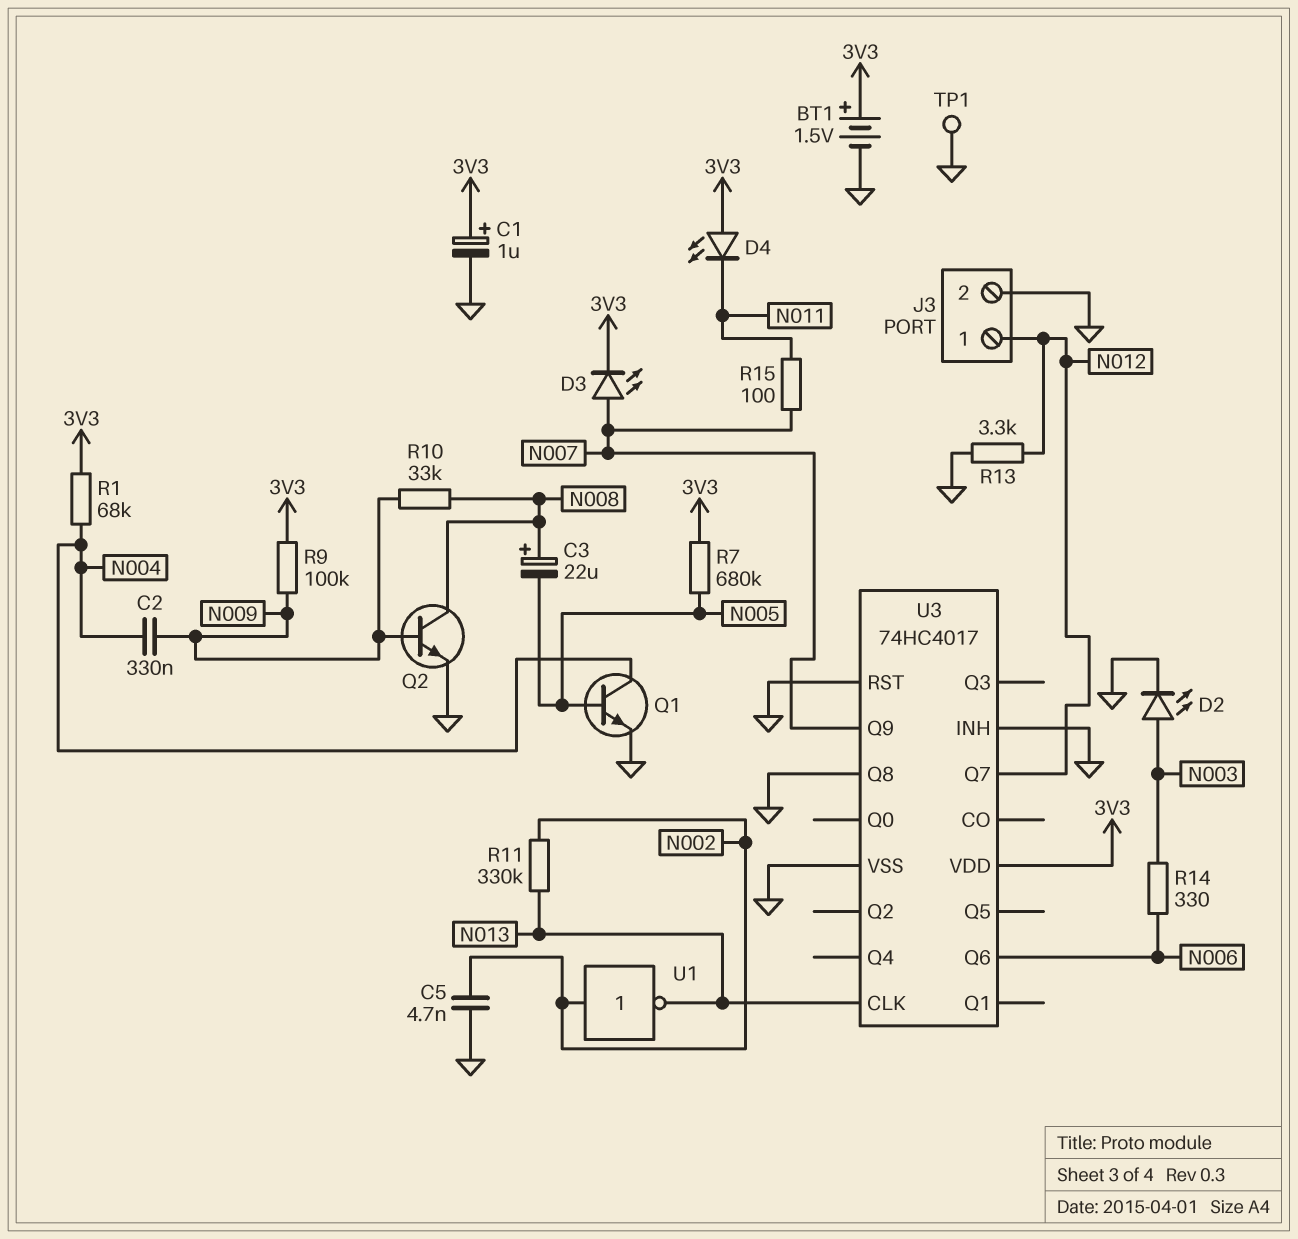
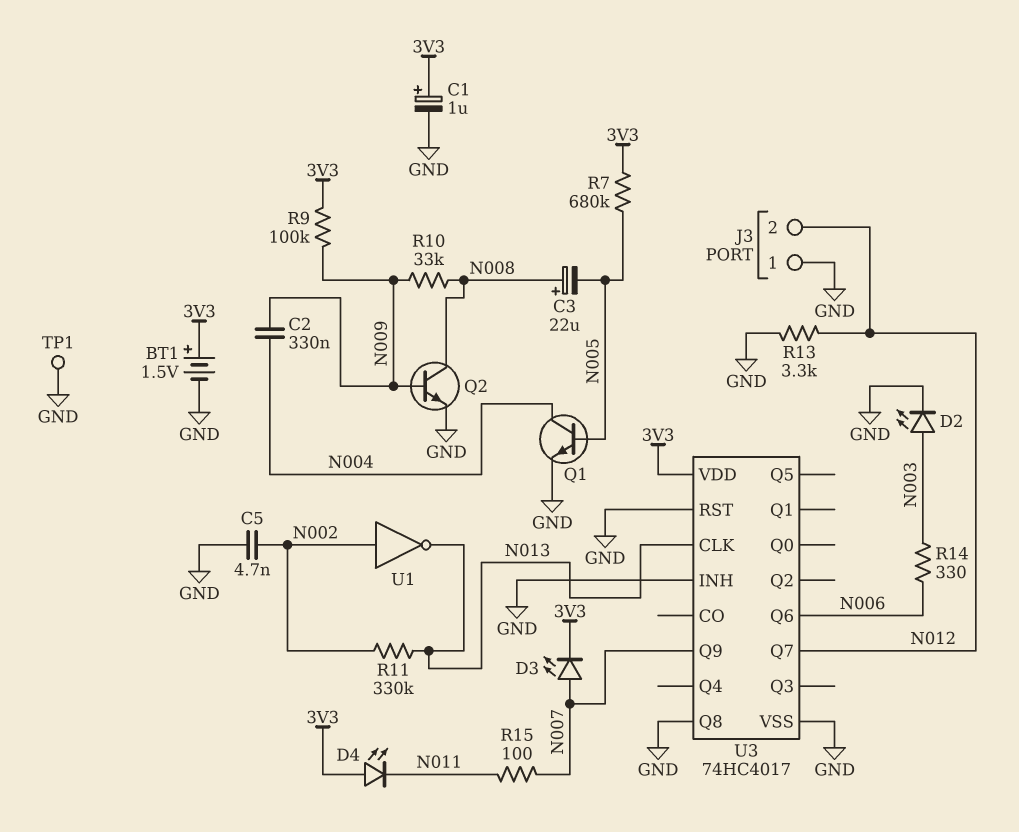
J3 pin 1: N012 -> GND
J3 pin 2: GND -> N012
R1: 68k (3V3, N004) -> none

